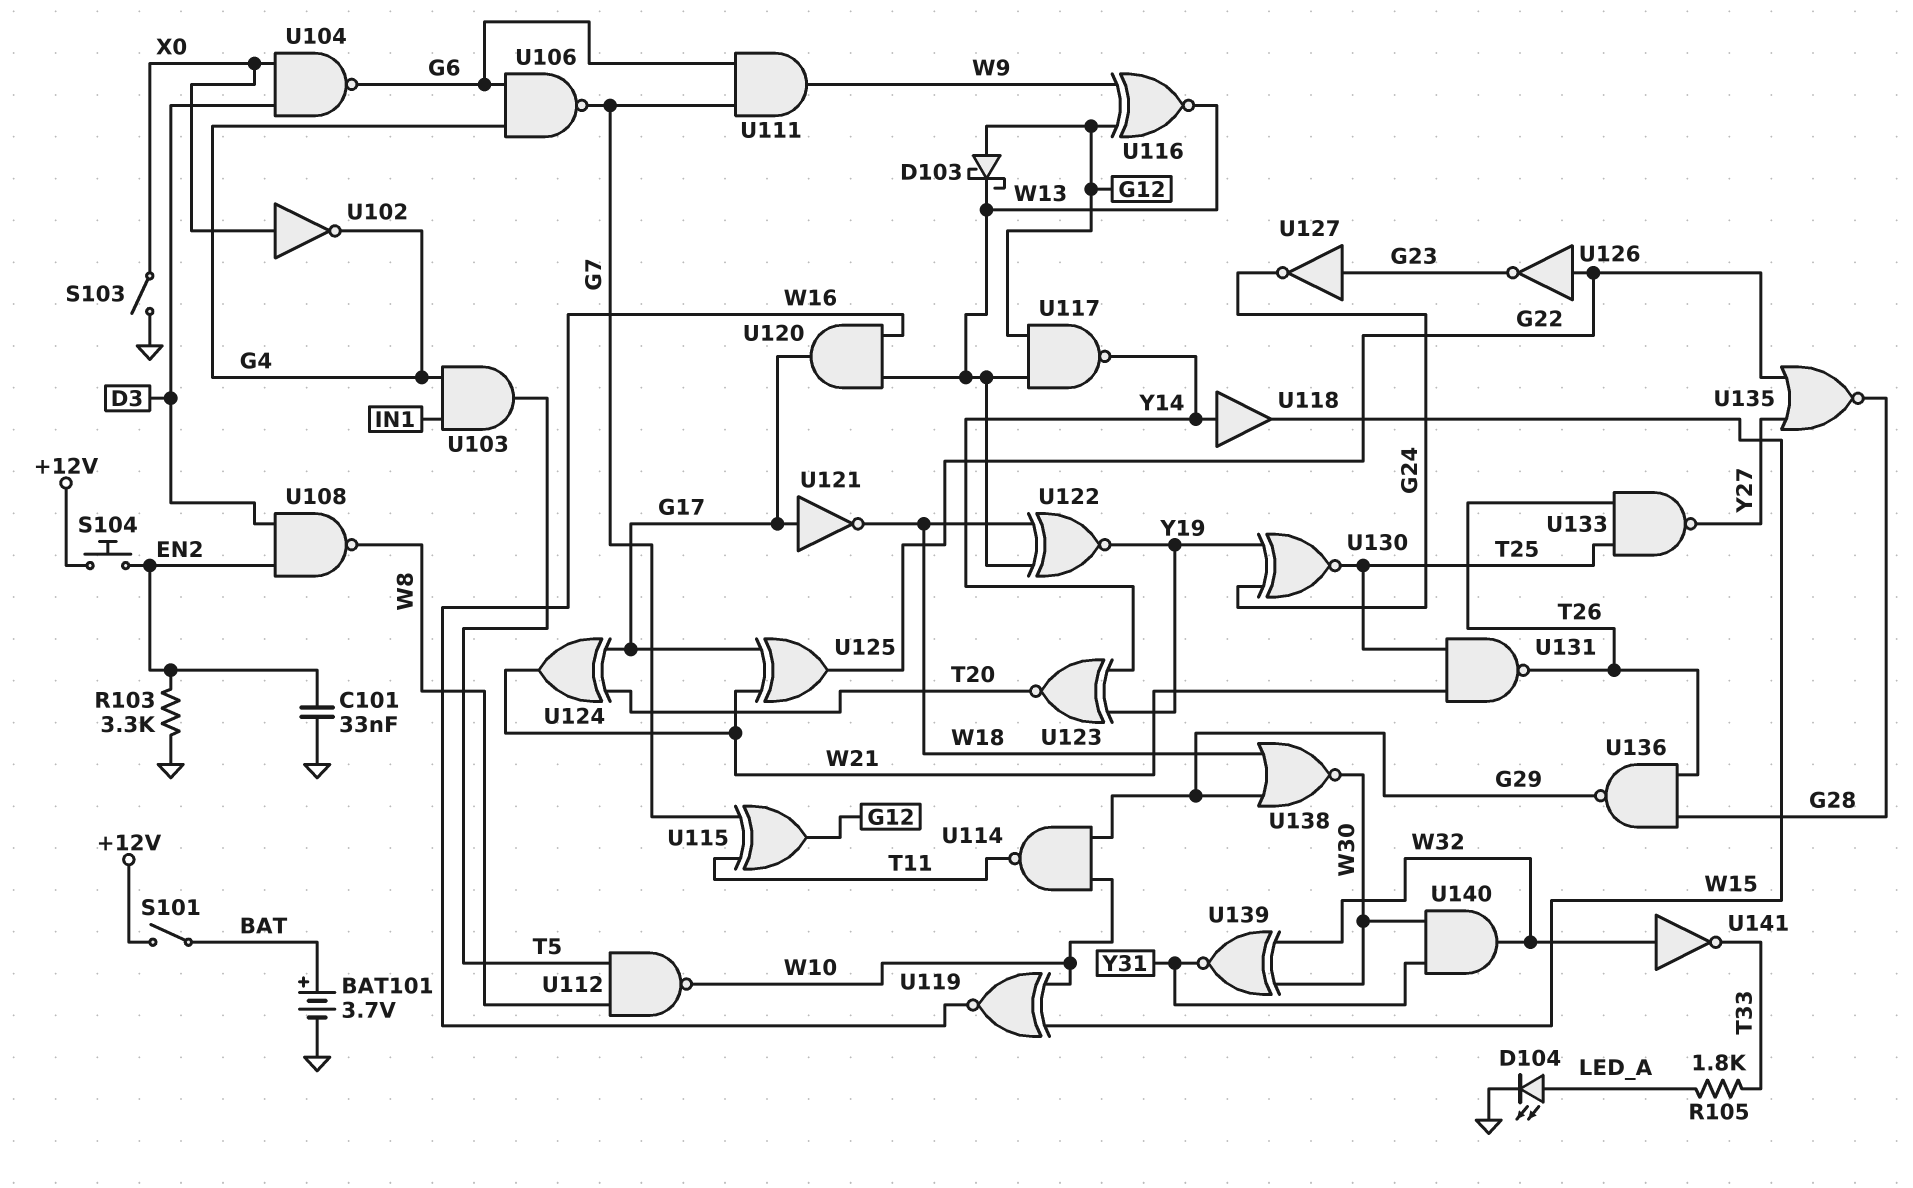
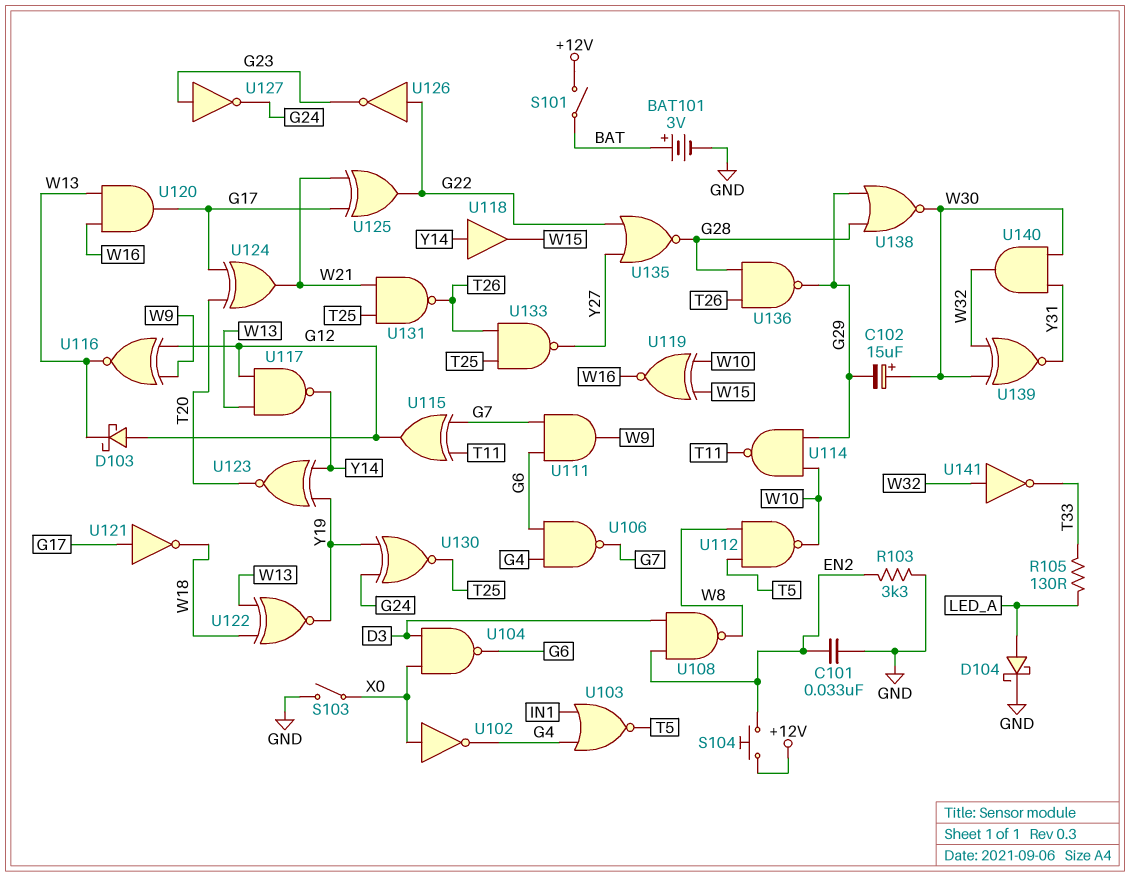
BAT101: 3.7V (plus BAT, minus GND) -> 3V (plus BAT, minus GND)
C102: none -> 15uF (plus W30, minus G29)
D104: LED (A LED_A, K GND) -> schottky (A LED_A, K GND)
R105: 1.8k (LED_A, T33) -> 130 (LED_A, T33)
U103: AND (in G4, in IN1, out T5) -> NOR (in G4, in IN1, out T5)
U138: NOR (in G29, in W18, out W30) -> NOR (in G28, in G29, out W30)

